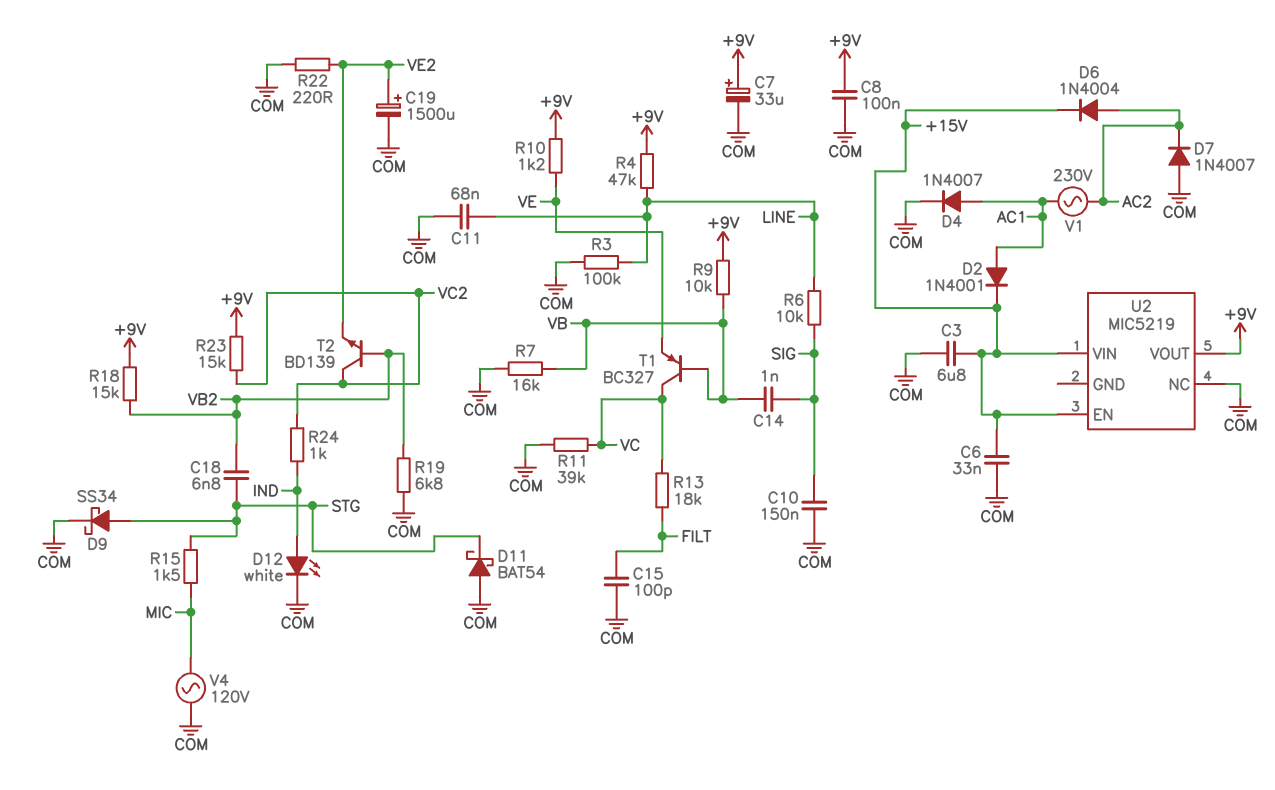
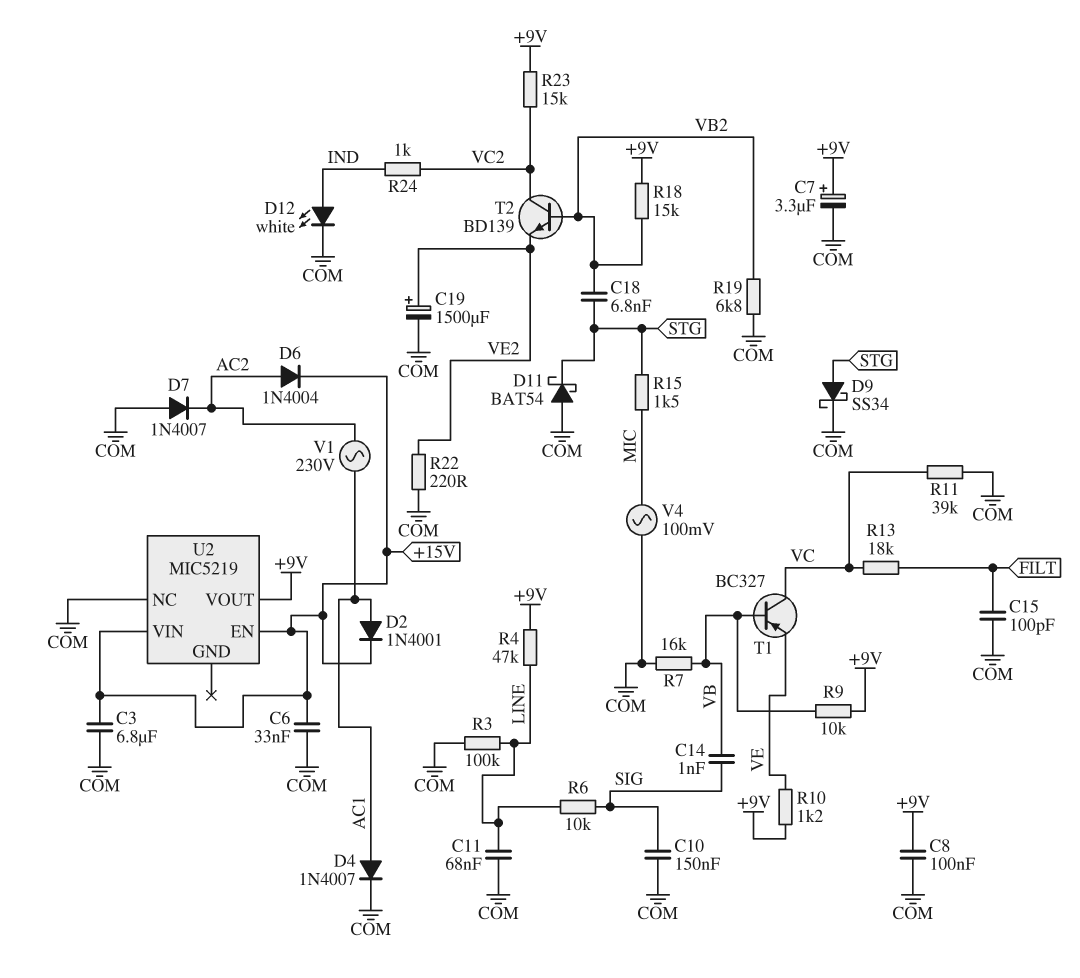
C7: 33uF (plus +9V, minus COM) -> 3.3uF (plus +9V, minus COM)
V4: AC 120V (COM, MIC) -> AC 100mV (COM, MIC)

